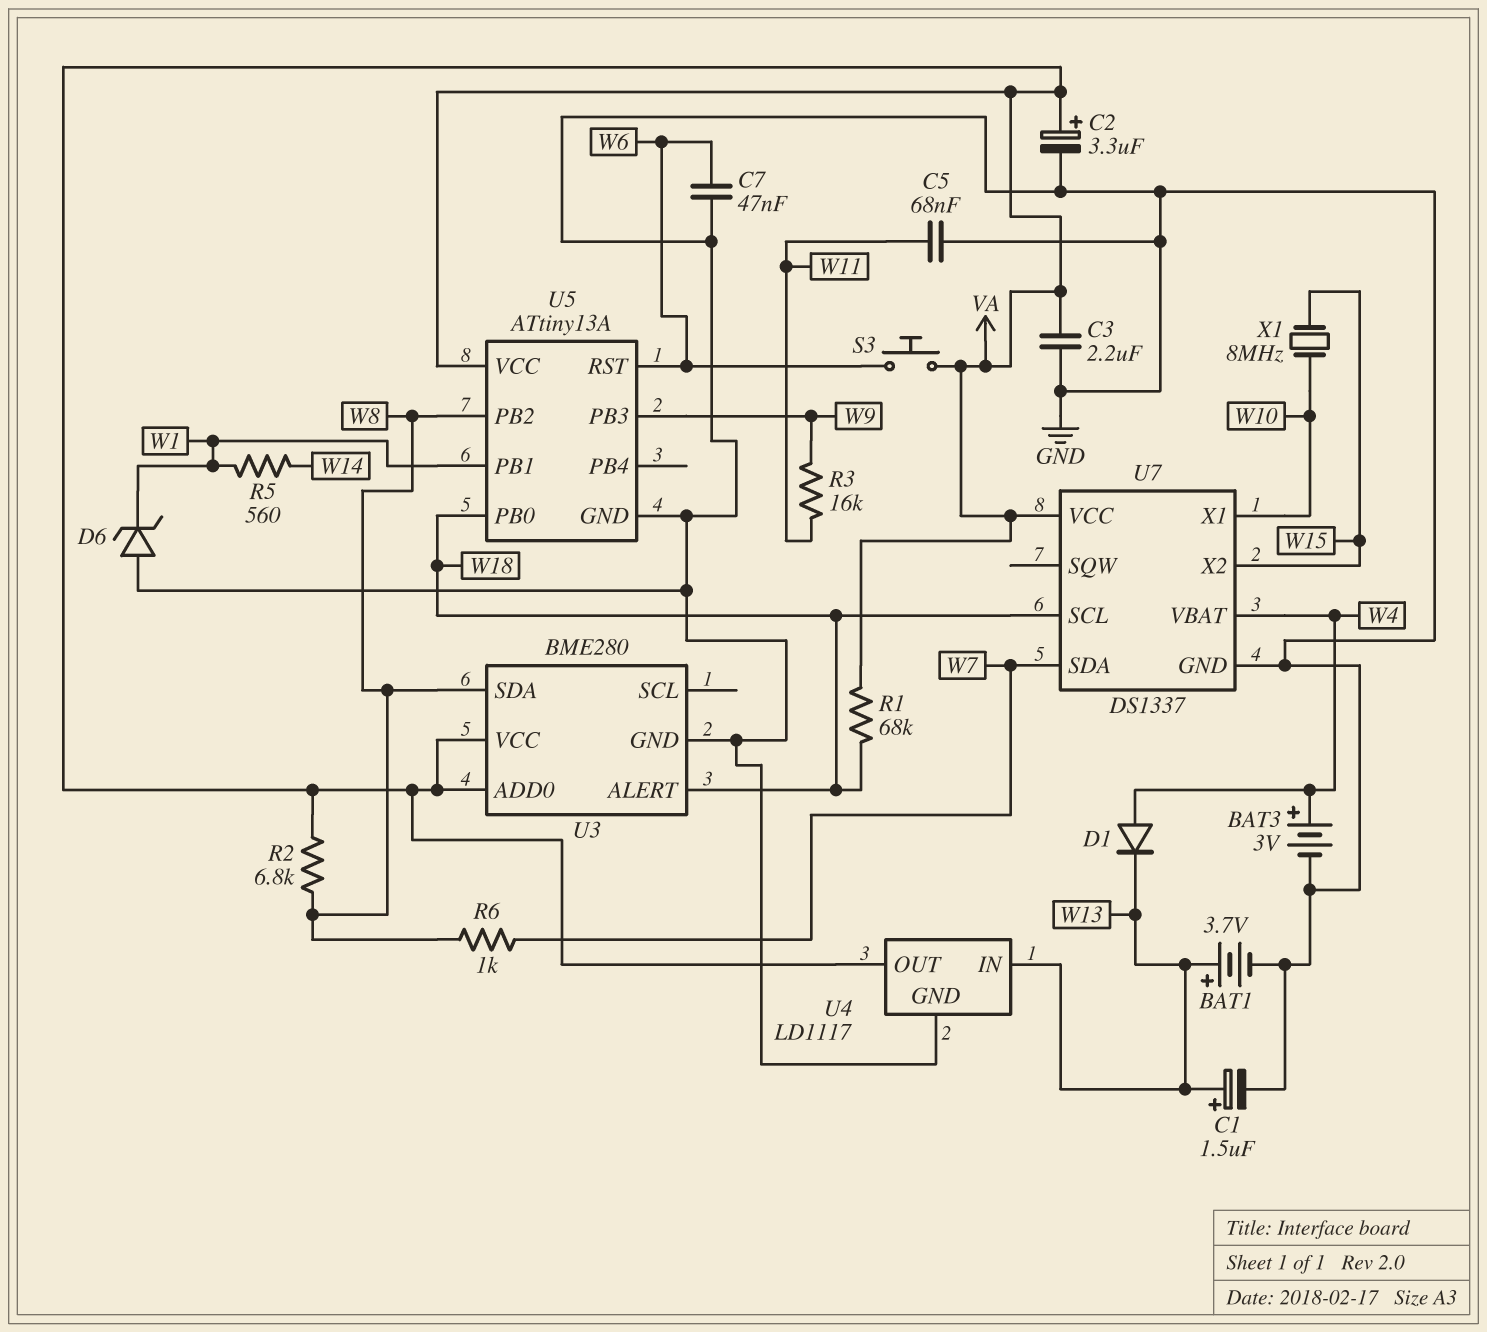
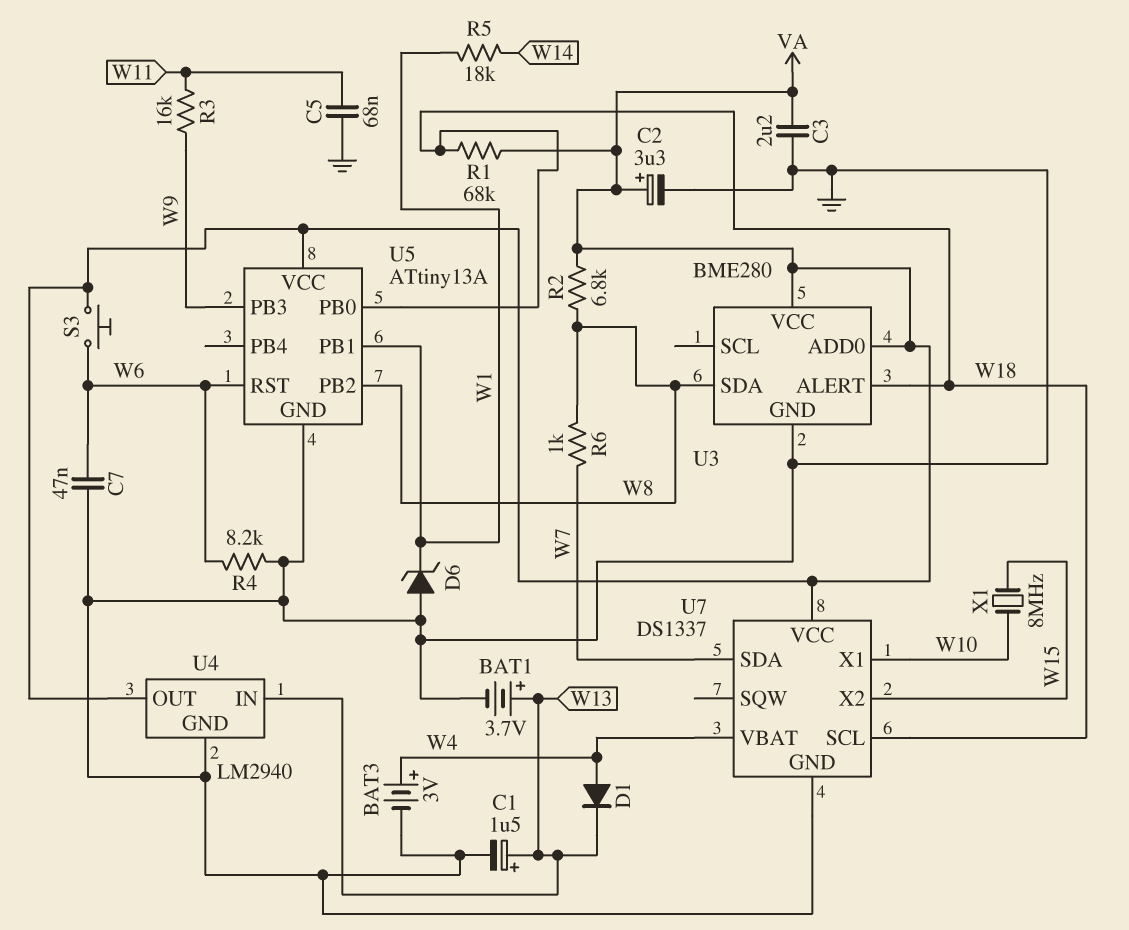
R4: none -> 8.2k (GND, W6)
R5: 560 (W1, W14) -> 18k (W1, W14)
U4: LD1117 -> LM2940

